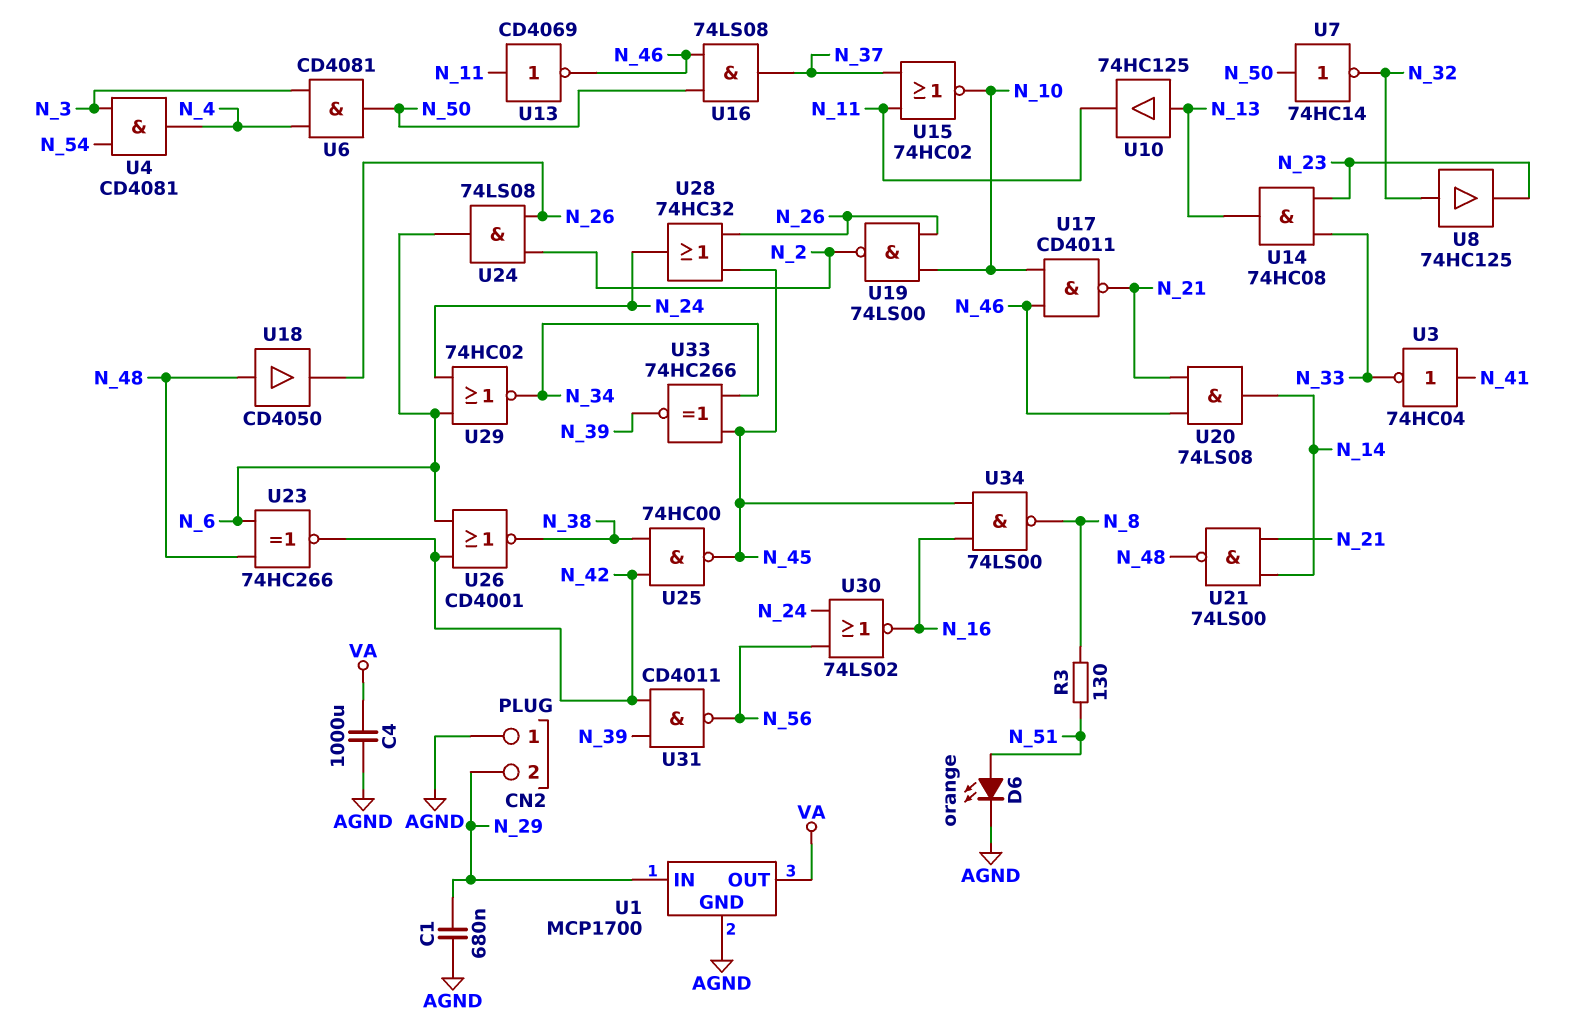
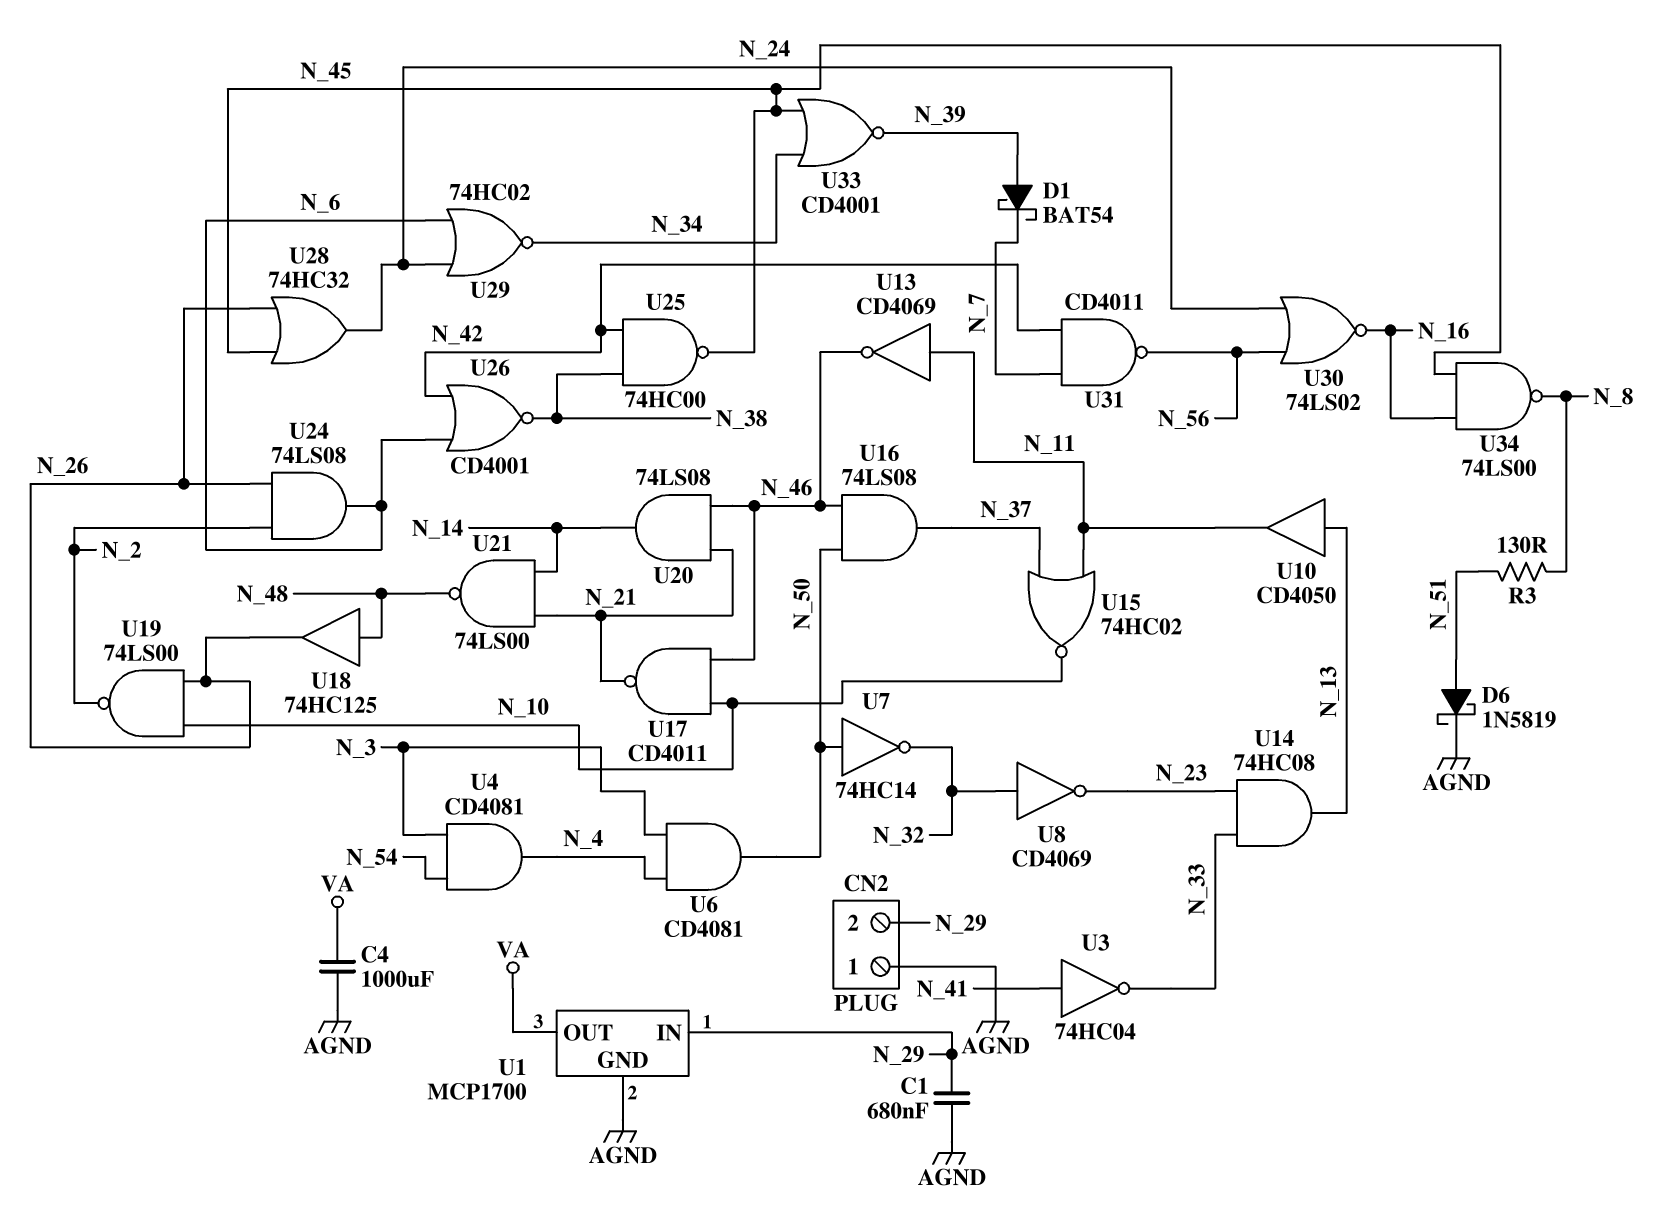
D1: none -> schottky BAT54 (A N_39, K N_7)
D6: LED orange (A N_51, K AGND) -> schottky 1N5819 (A N_51, K AGND)
U8: buffer 74HC125 (in N_32, out N_23) -> NOT CD4069 (in N_32, out N_23)
U10: buffer 74HC125 (in N_13, out N_11) -> buffer CD4050 (in N_13, out N_11)
U18: buffer CD4050 (in N_48, out N_26) -> buffer 74HC125 (in N_48, out N_26)
U23: XNOR 74HC266 (in N_6, in N_48, out N_42) -> none
U31: NAND CD4011 (in N_39, in N_42, out N_56) -> NAND CD4011 (in N_7, in N_42, out N_56)
U33: XNOR 74HC266 (in N_34, in N_45, out N_39) -> NOR CD4001 (in N_34, in N_45, out N_39)

